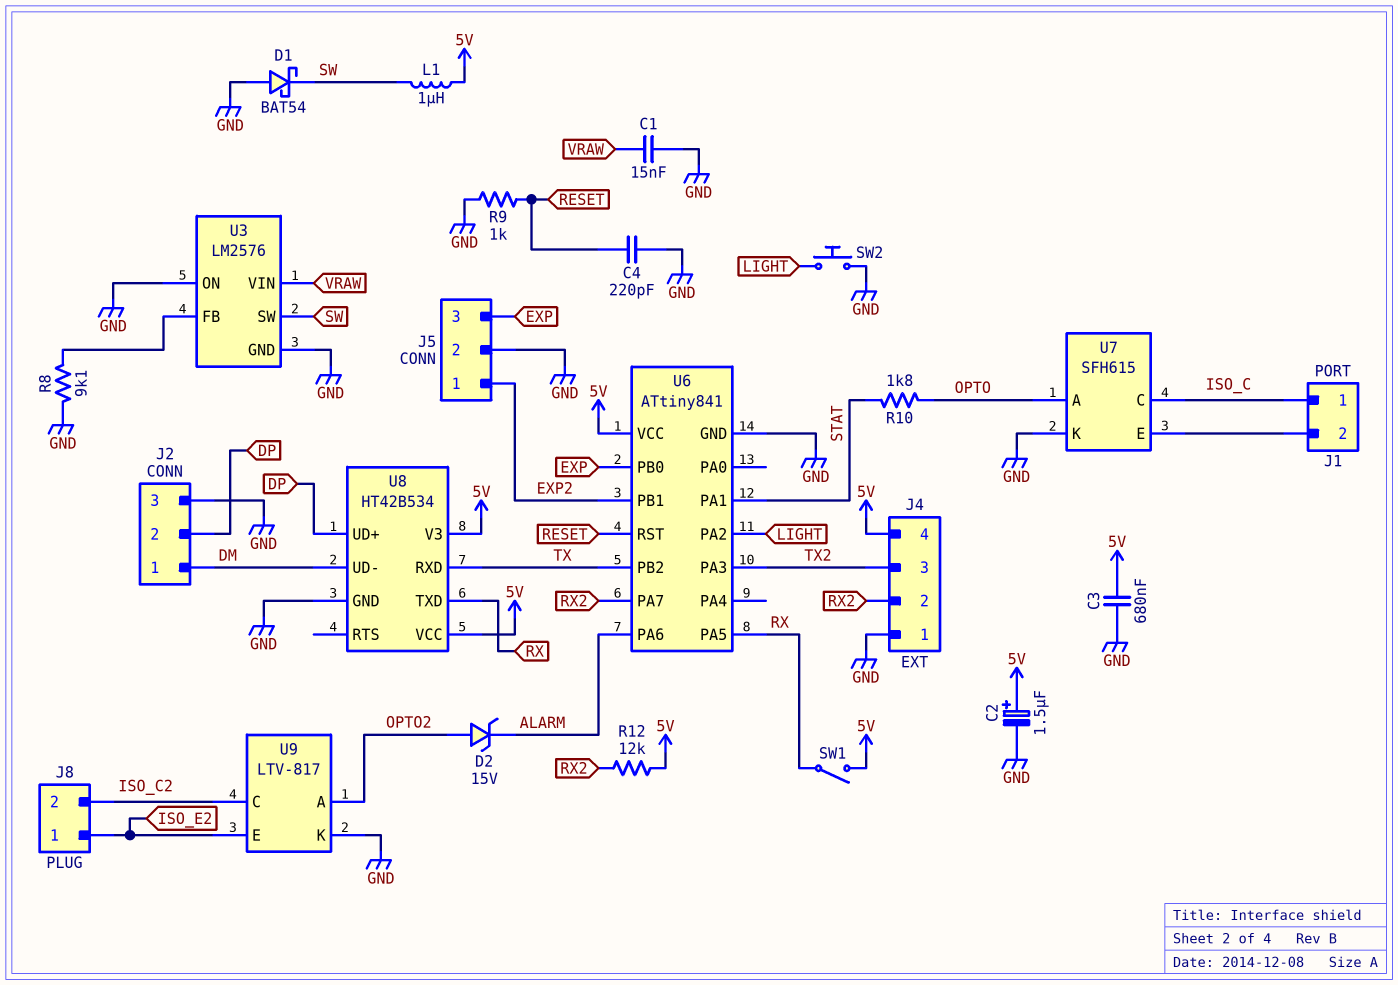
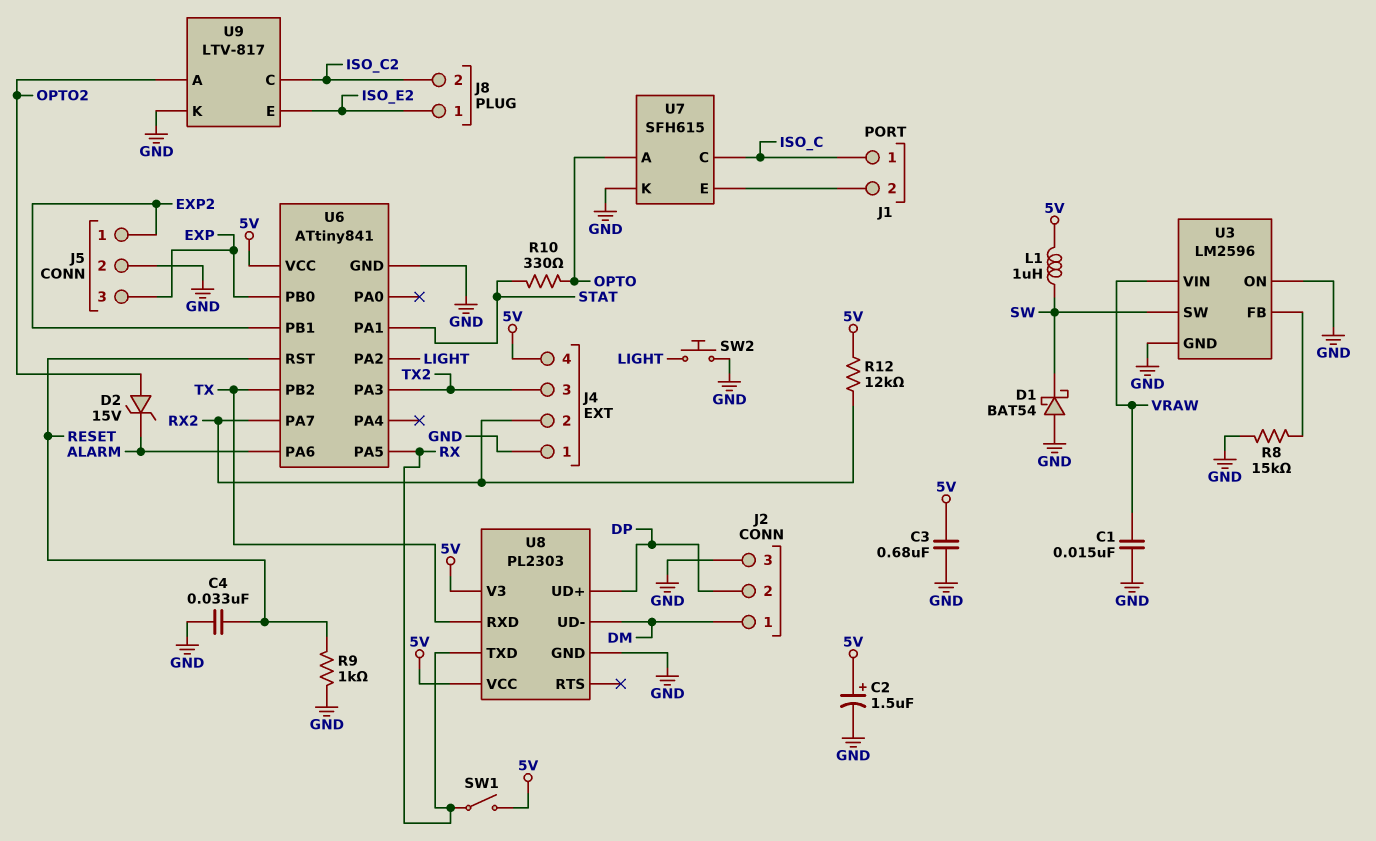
C4: 220pF (GND, RESET) -> 33nF (GND, RESET)
R8: 9.1k (GND, U3/FB) -> 15k (GND, U3/FB)
R10: 1.8k (OPTO, STAT) -> 330 (OPTO, STAT)
U3: LM2576 -> LM2596
U8: HT42B534 -> PL2303

